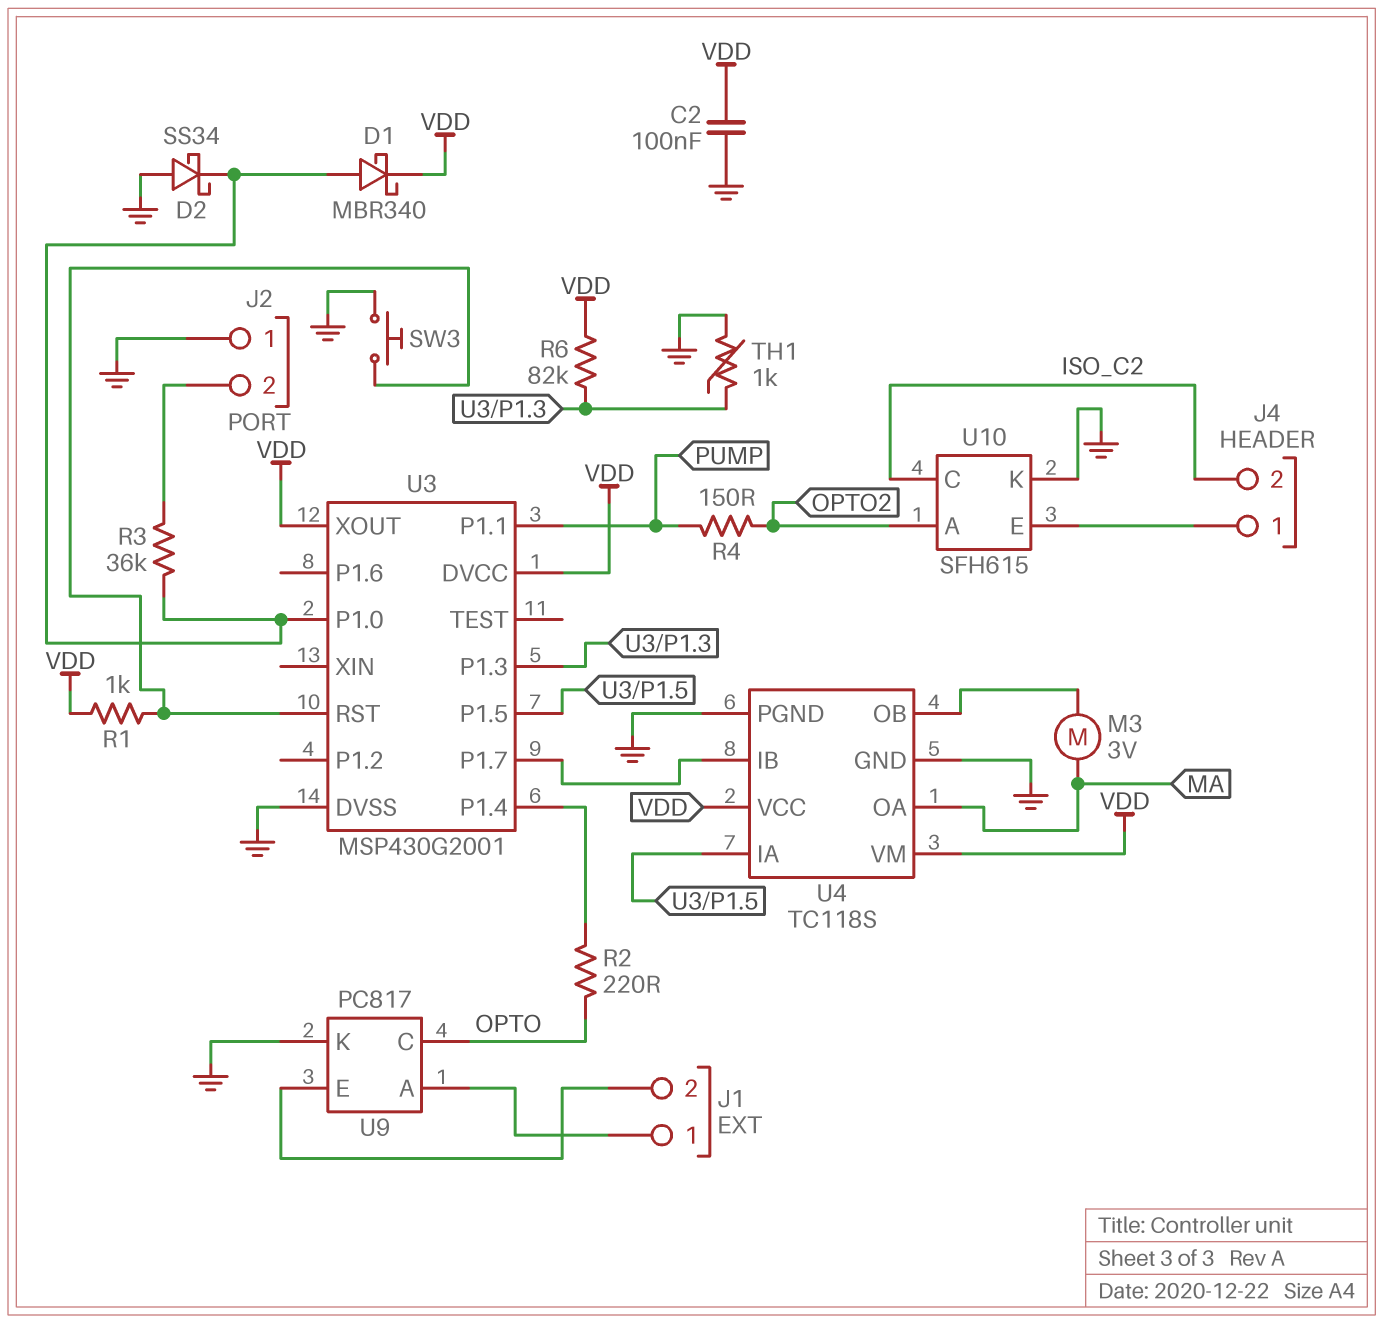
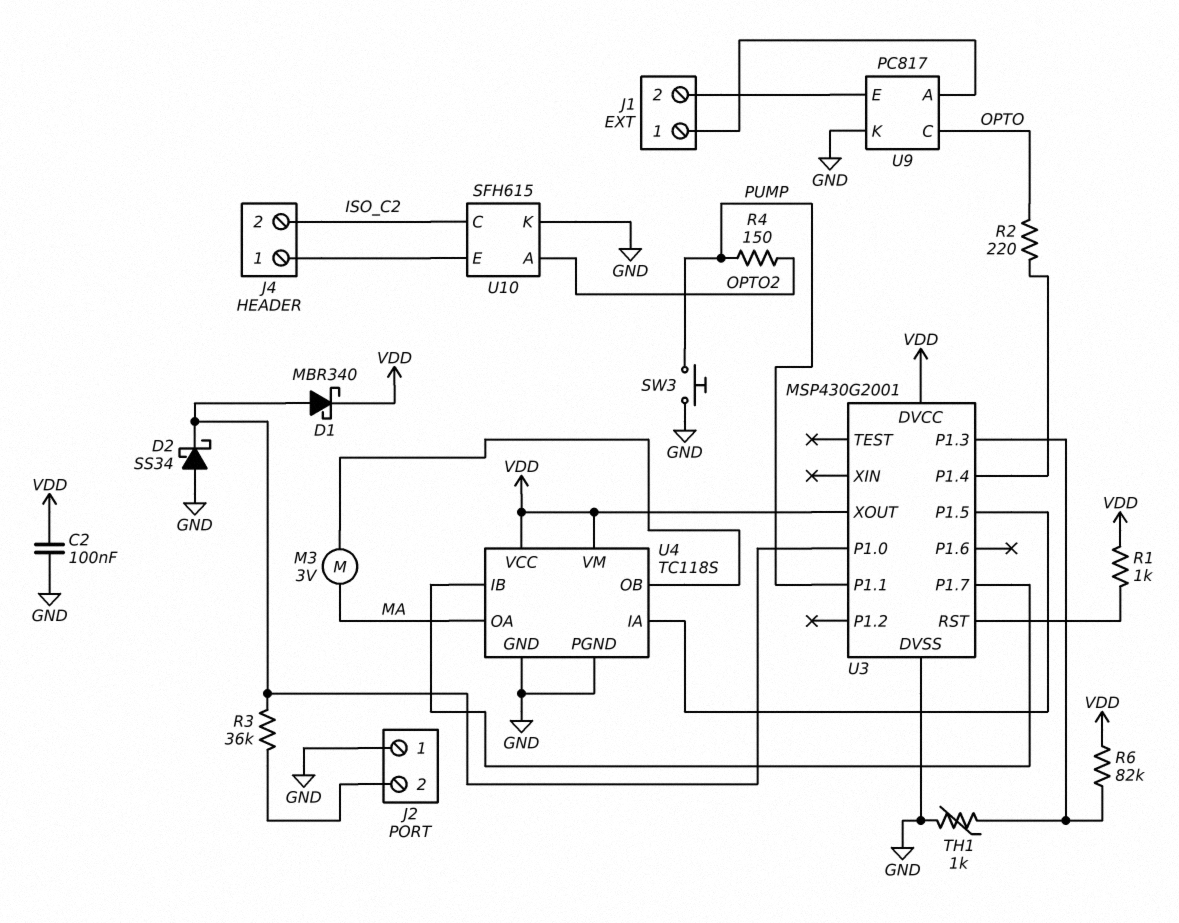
SW3: button (GND, U3/RST) -> button (GND, PUMP)

